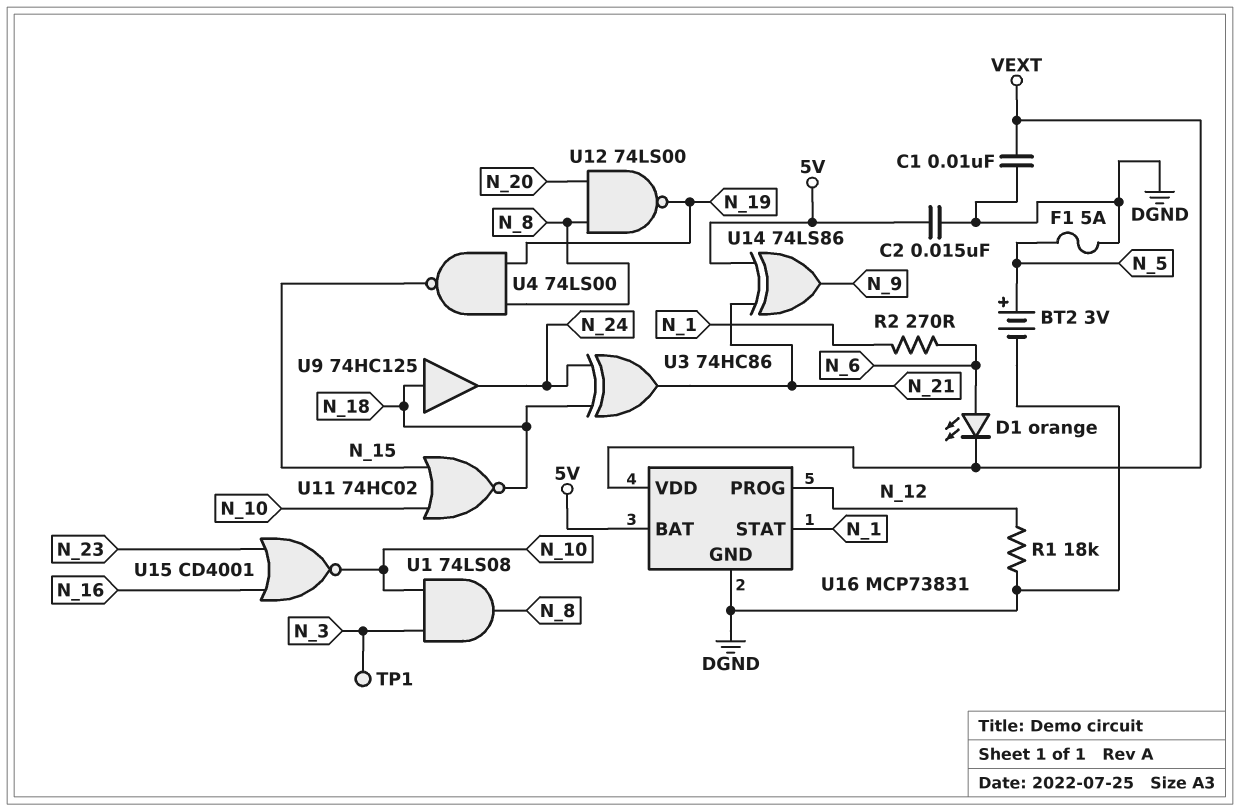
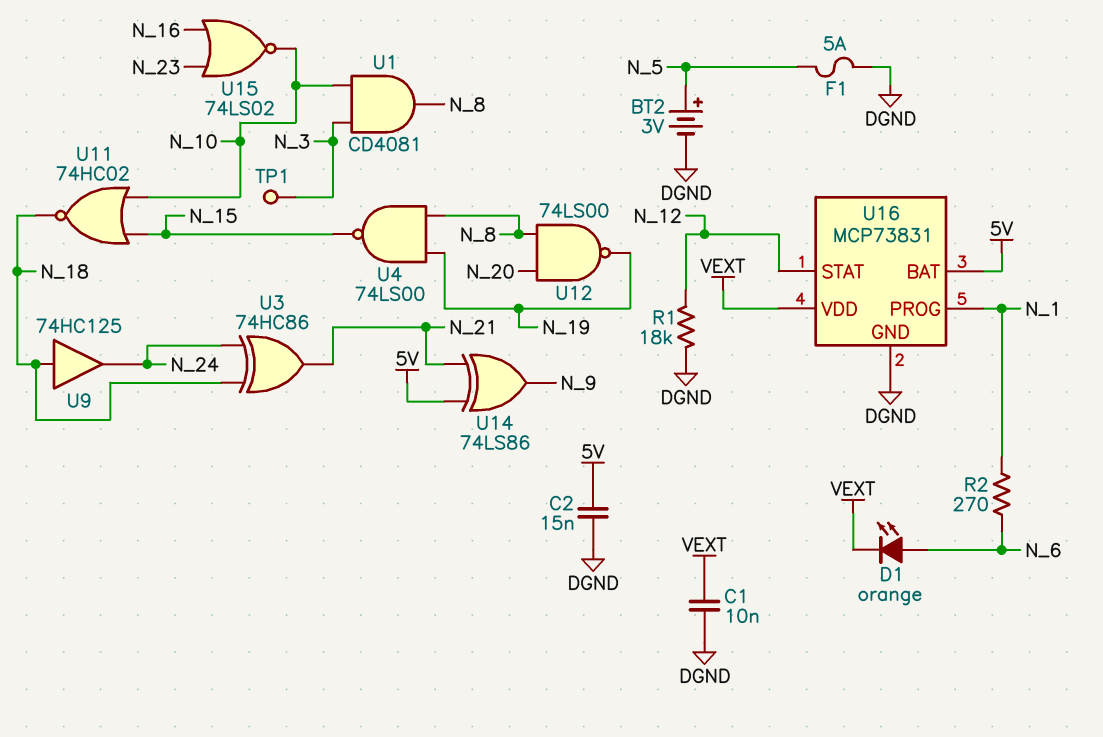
U1: AND 74LS08 (in N_3, in N_10, out N_8) -> AND CD4081 (in N_3, in N_10, out N_8)
U15: NOR CD4001 (in N_16, in N_23, out N_10) -> NOR 74LS02 (in N_16, in N_23, out N_10)
U16 pin PROG: N_12 -> N_1
U16 pin STAT: N_1 -> N_12

